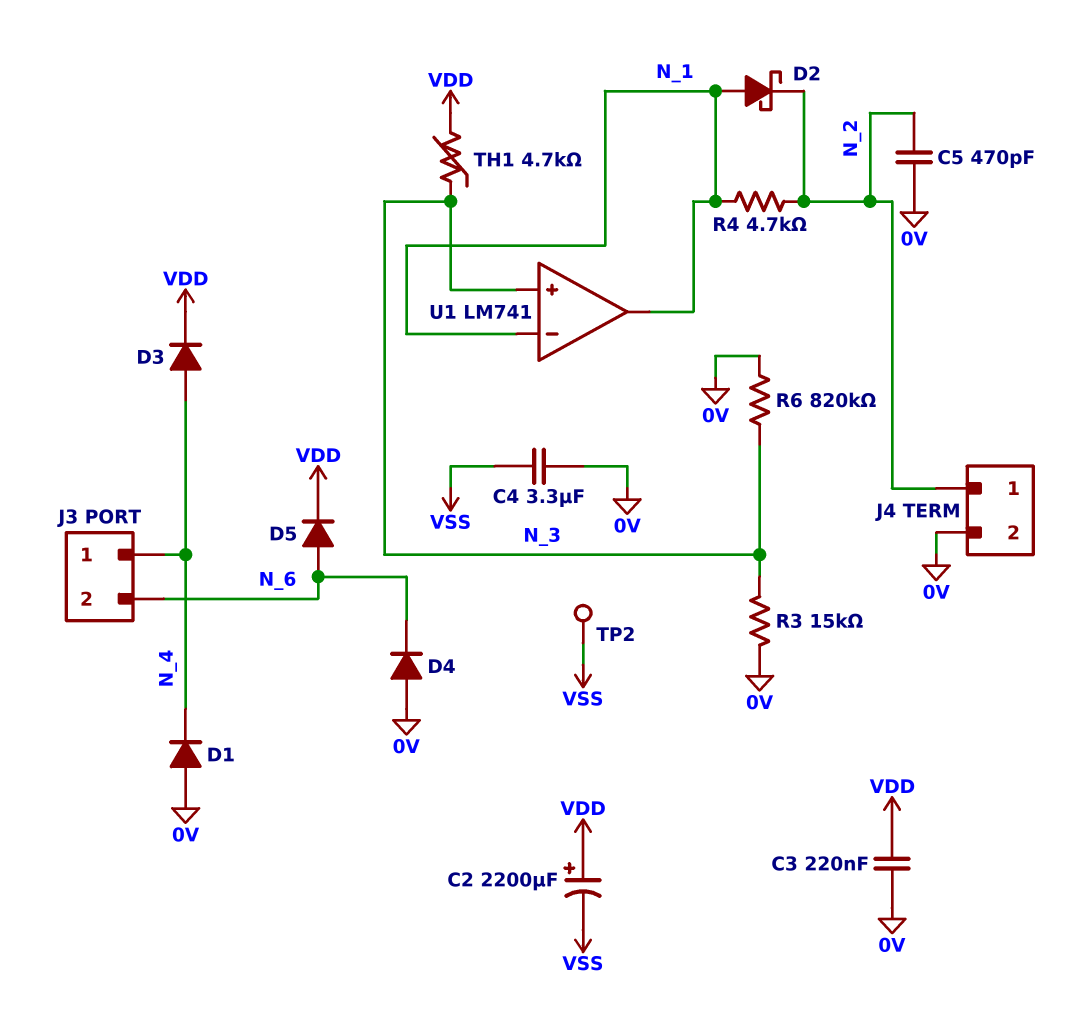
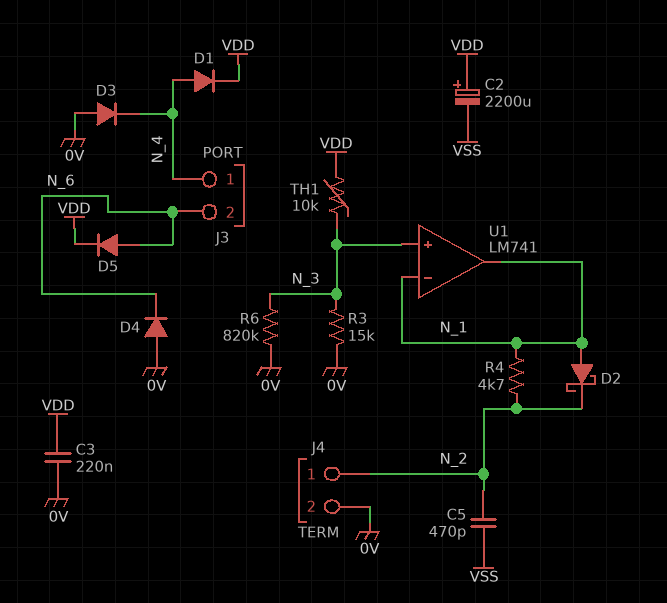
C4: 3.3uF (0V, VSS) -> none
C5: 470pF (0V, N_2) -> 470pF (N_2, VSS)
D1: diode (A 0V, K N_4) -> diode (A N_4, K VDD)
D3: diode (A N_4, K VDD) -> diode (A 0V, K N_4)
TH1: 4.7k (N_3, VDD) -> 10k (N_3, VDD)
TP2: test point (VSS) -> none

